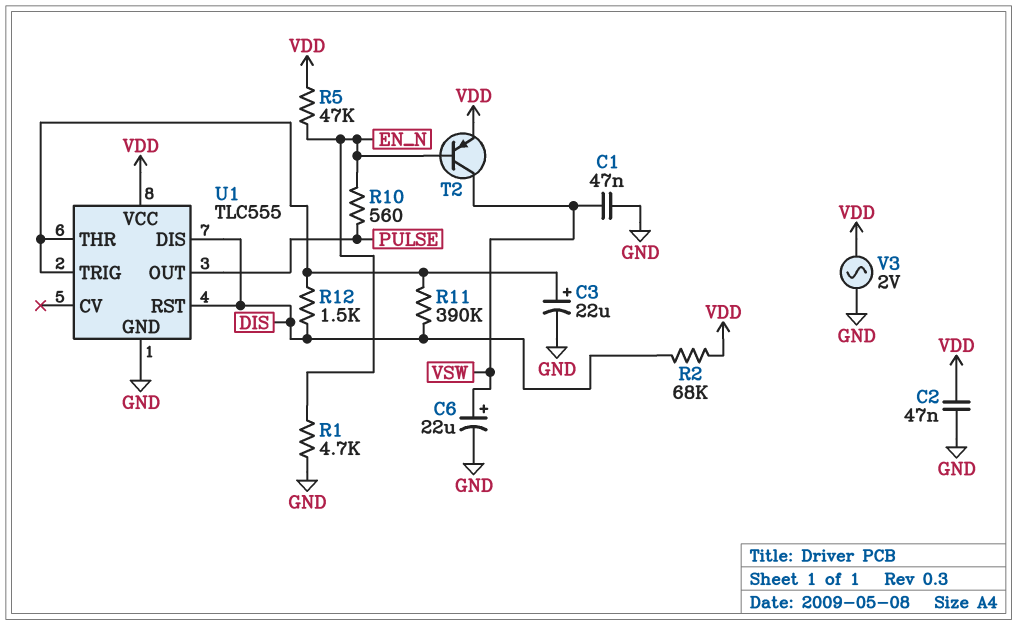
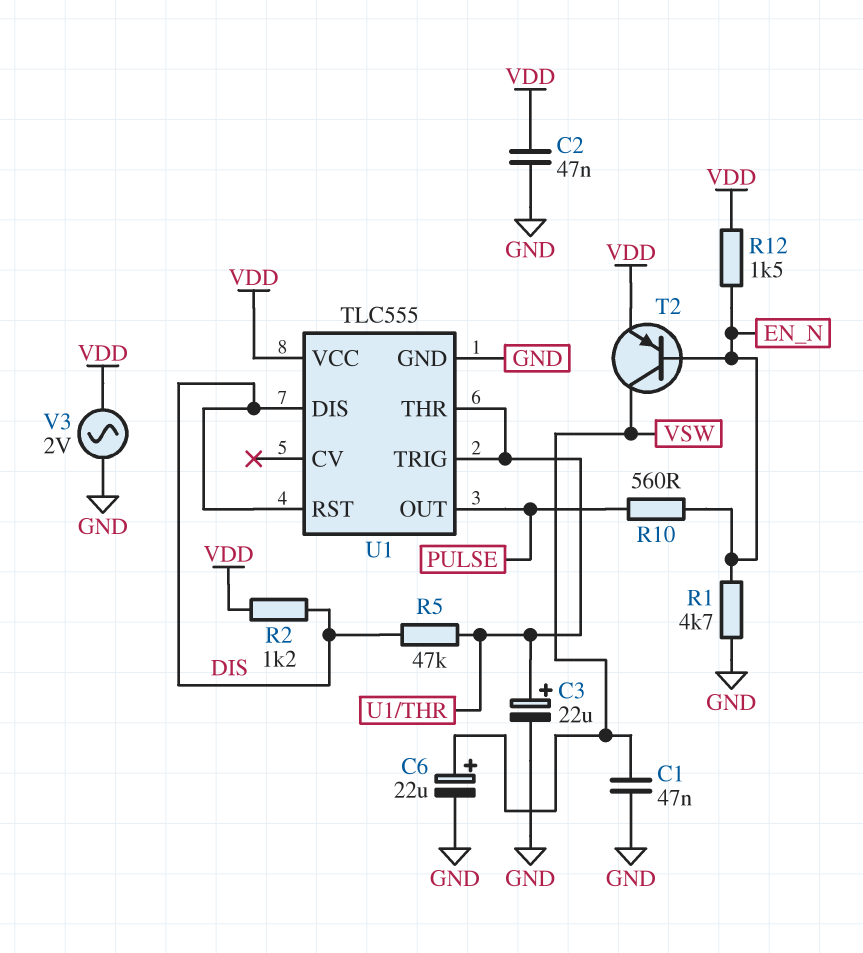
R2: 68k (DIS, VDD) -> 1.2k (DIS, VDD)
R5: 47k (EN_N, VDD) -> 47k (DIS, U1/THR)
R11: 390k (DIS, U1/THR) -> none
R12: 1.5k (DIS, U1/THR) -> 1.5k (EN_N, VDD)

